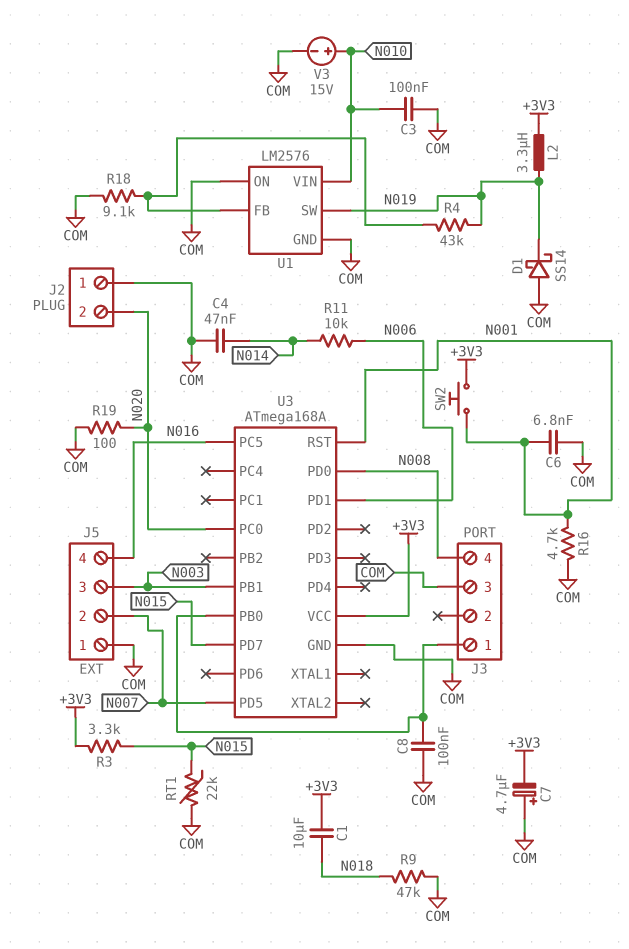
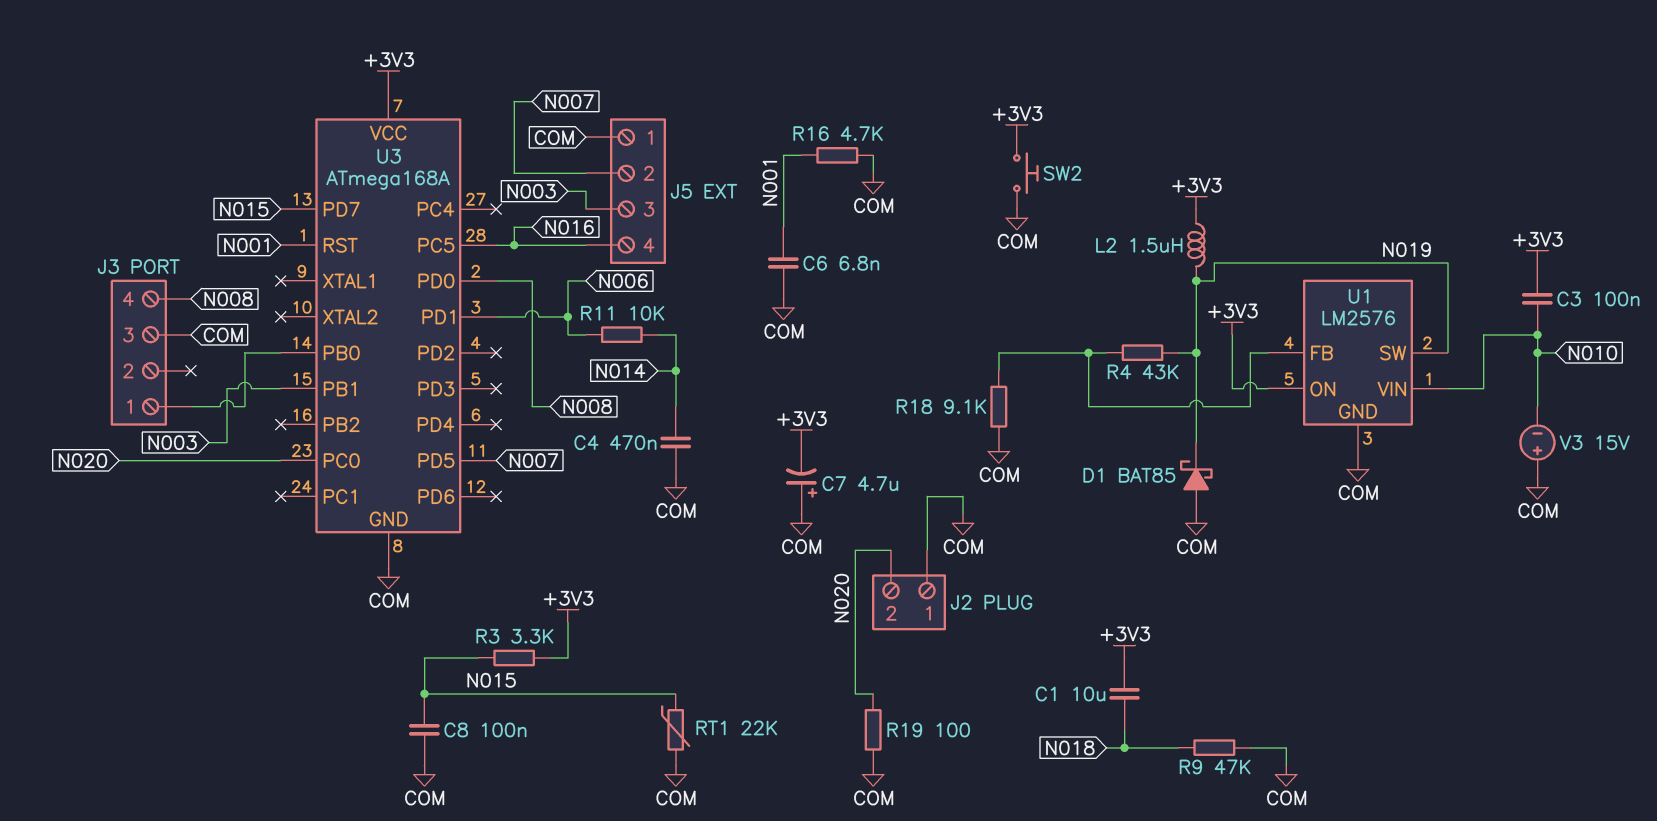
C3: 100nF (COM, N010) -> 100nF (+3V3, N010)
C4: 47nF (COM, N014) -> 470nF (COM, N014)
C8: 100nF (COM, J3/1) -> 100nF (COM, N015)
D1: schottky SS14 (A COM, K N019) -> schottky BAT85 (A COM, K N019)
L2: 3.3uH (+3V3, N019) -> 1.5uH (+3V3, N019)
SW2: button (+3V3, N001) -> button (+3V3, COM)
U1 pin ON: COM -> +3V3
V3: 15V (plus N010, minus COM) -> 15V (plus COM, minus N010)

